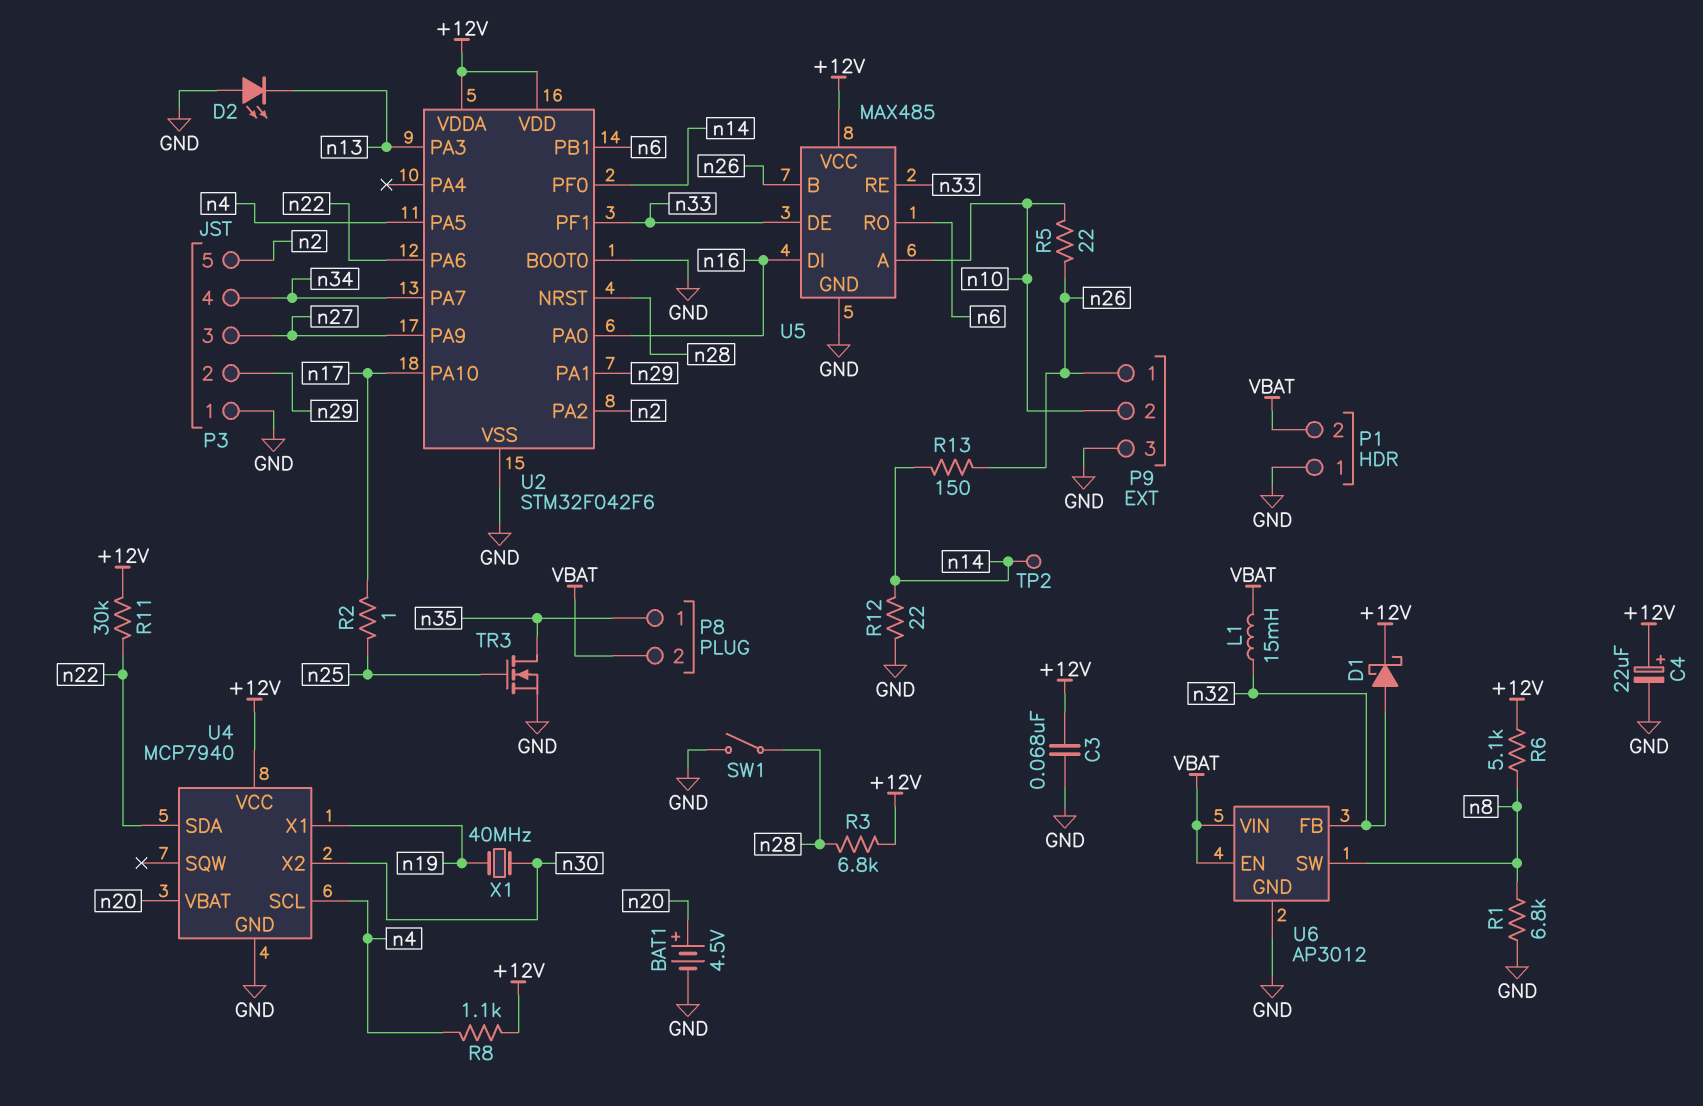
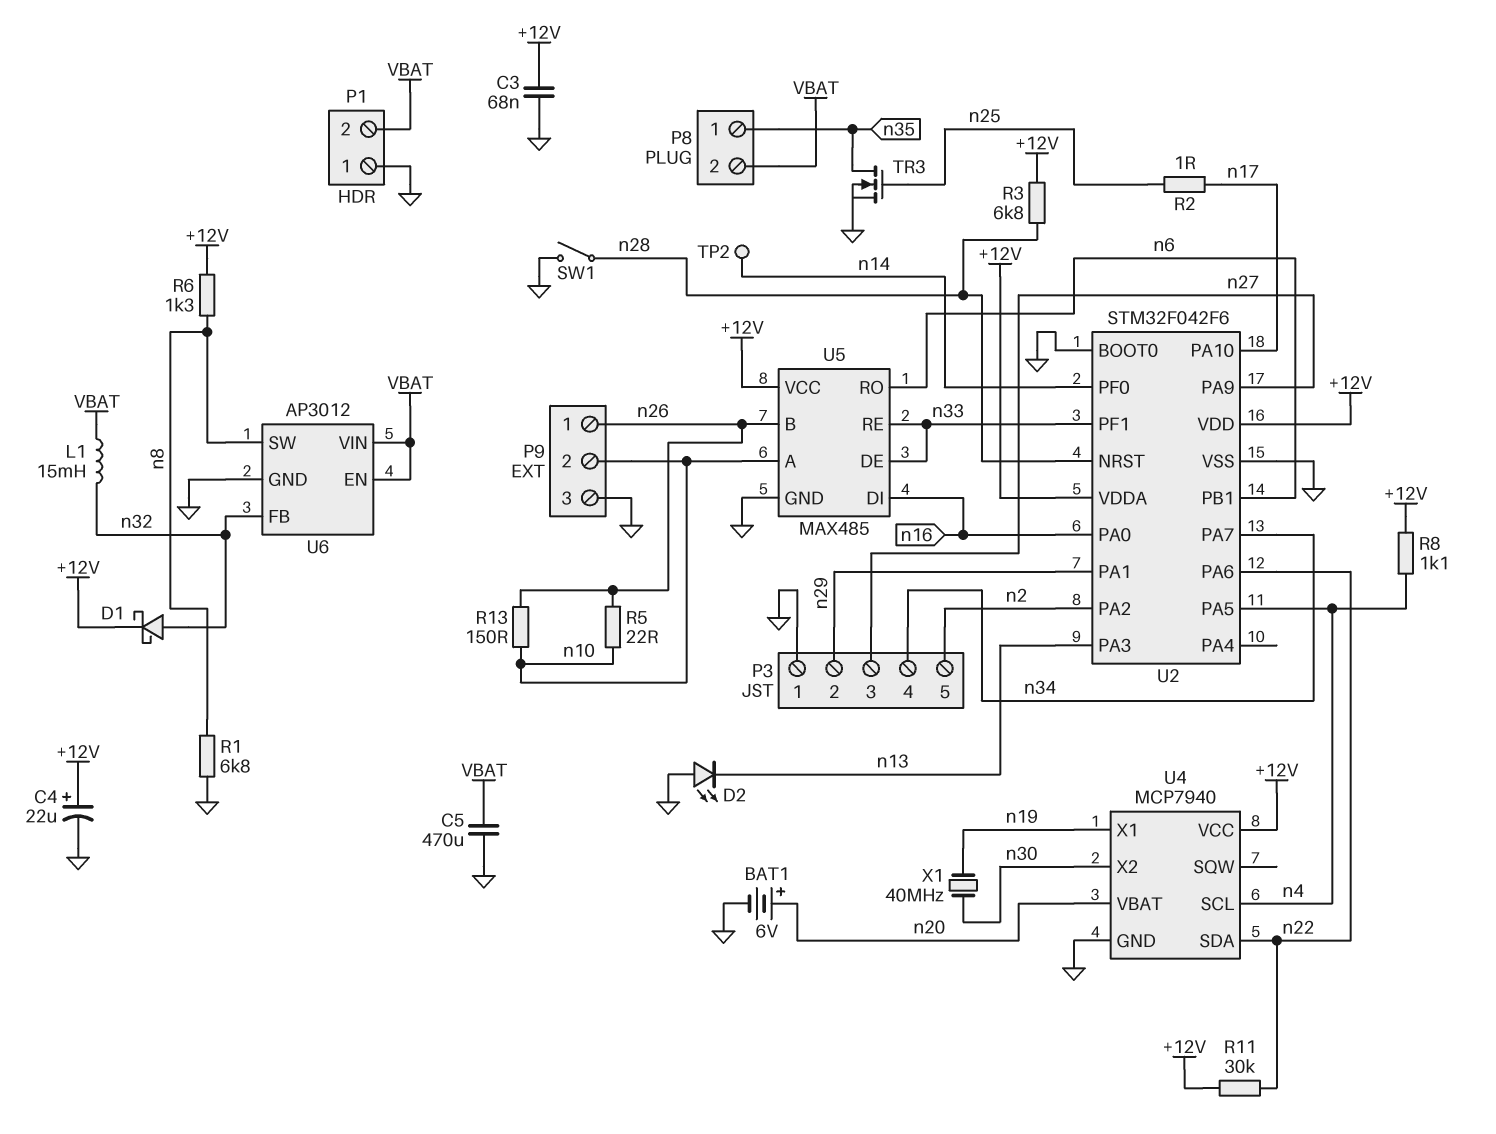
BAT1: 4.5V (plus n20, minus GND) -> 6V (plus n20, minus GND)
C5: none -> 470uF (GND, VBAT)
R6: 5.1k (+12V, n8) -> 1.3k (+12V, n8)
R12: 22 (GND, n14) -> none
R13: 150 (n14, n26) -> 150 (n10, n26)

